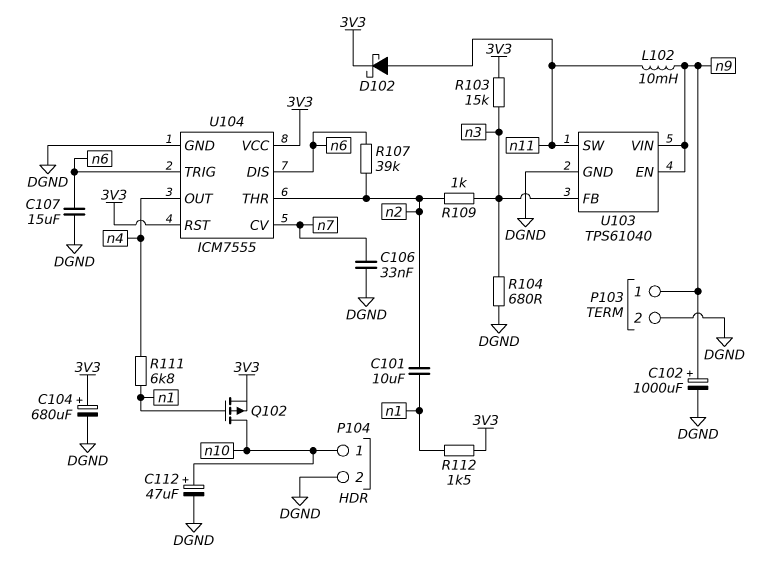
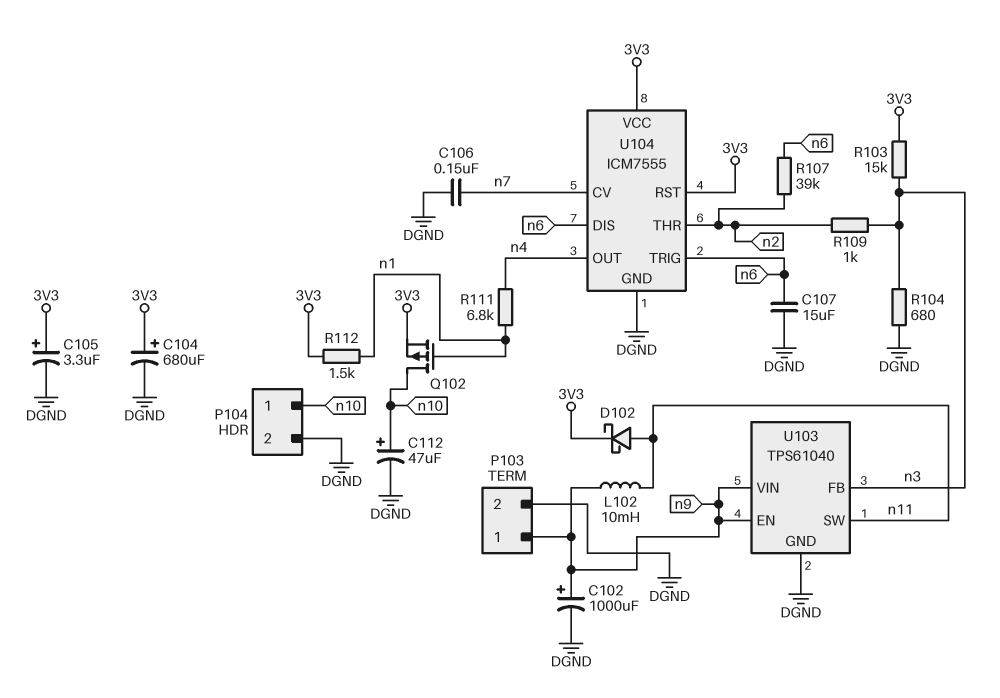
C101: 10uF (n1, n2) -> none
C105: none -> 3.3uF (plus 3V3, minus DGND)
C106: 33nF (DGND, n7) -> 150nF (DGND, n7)

